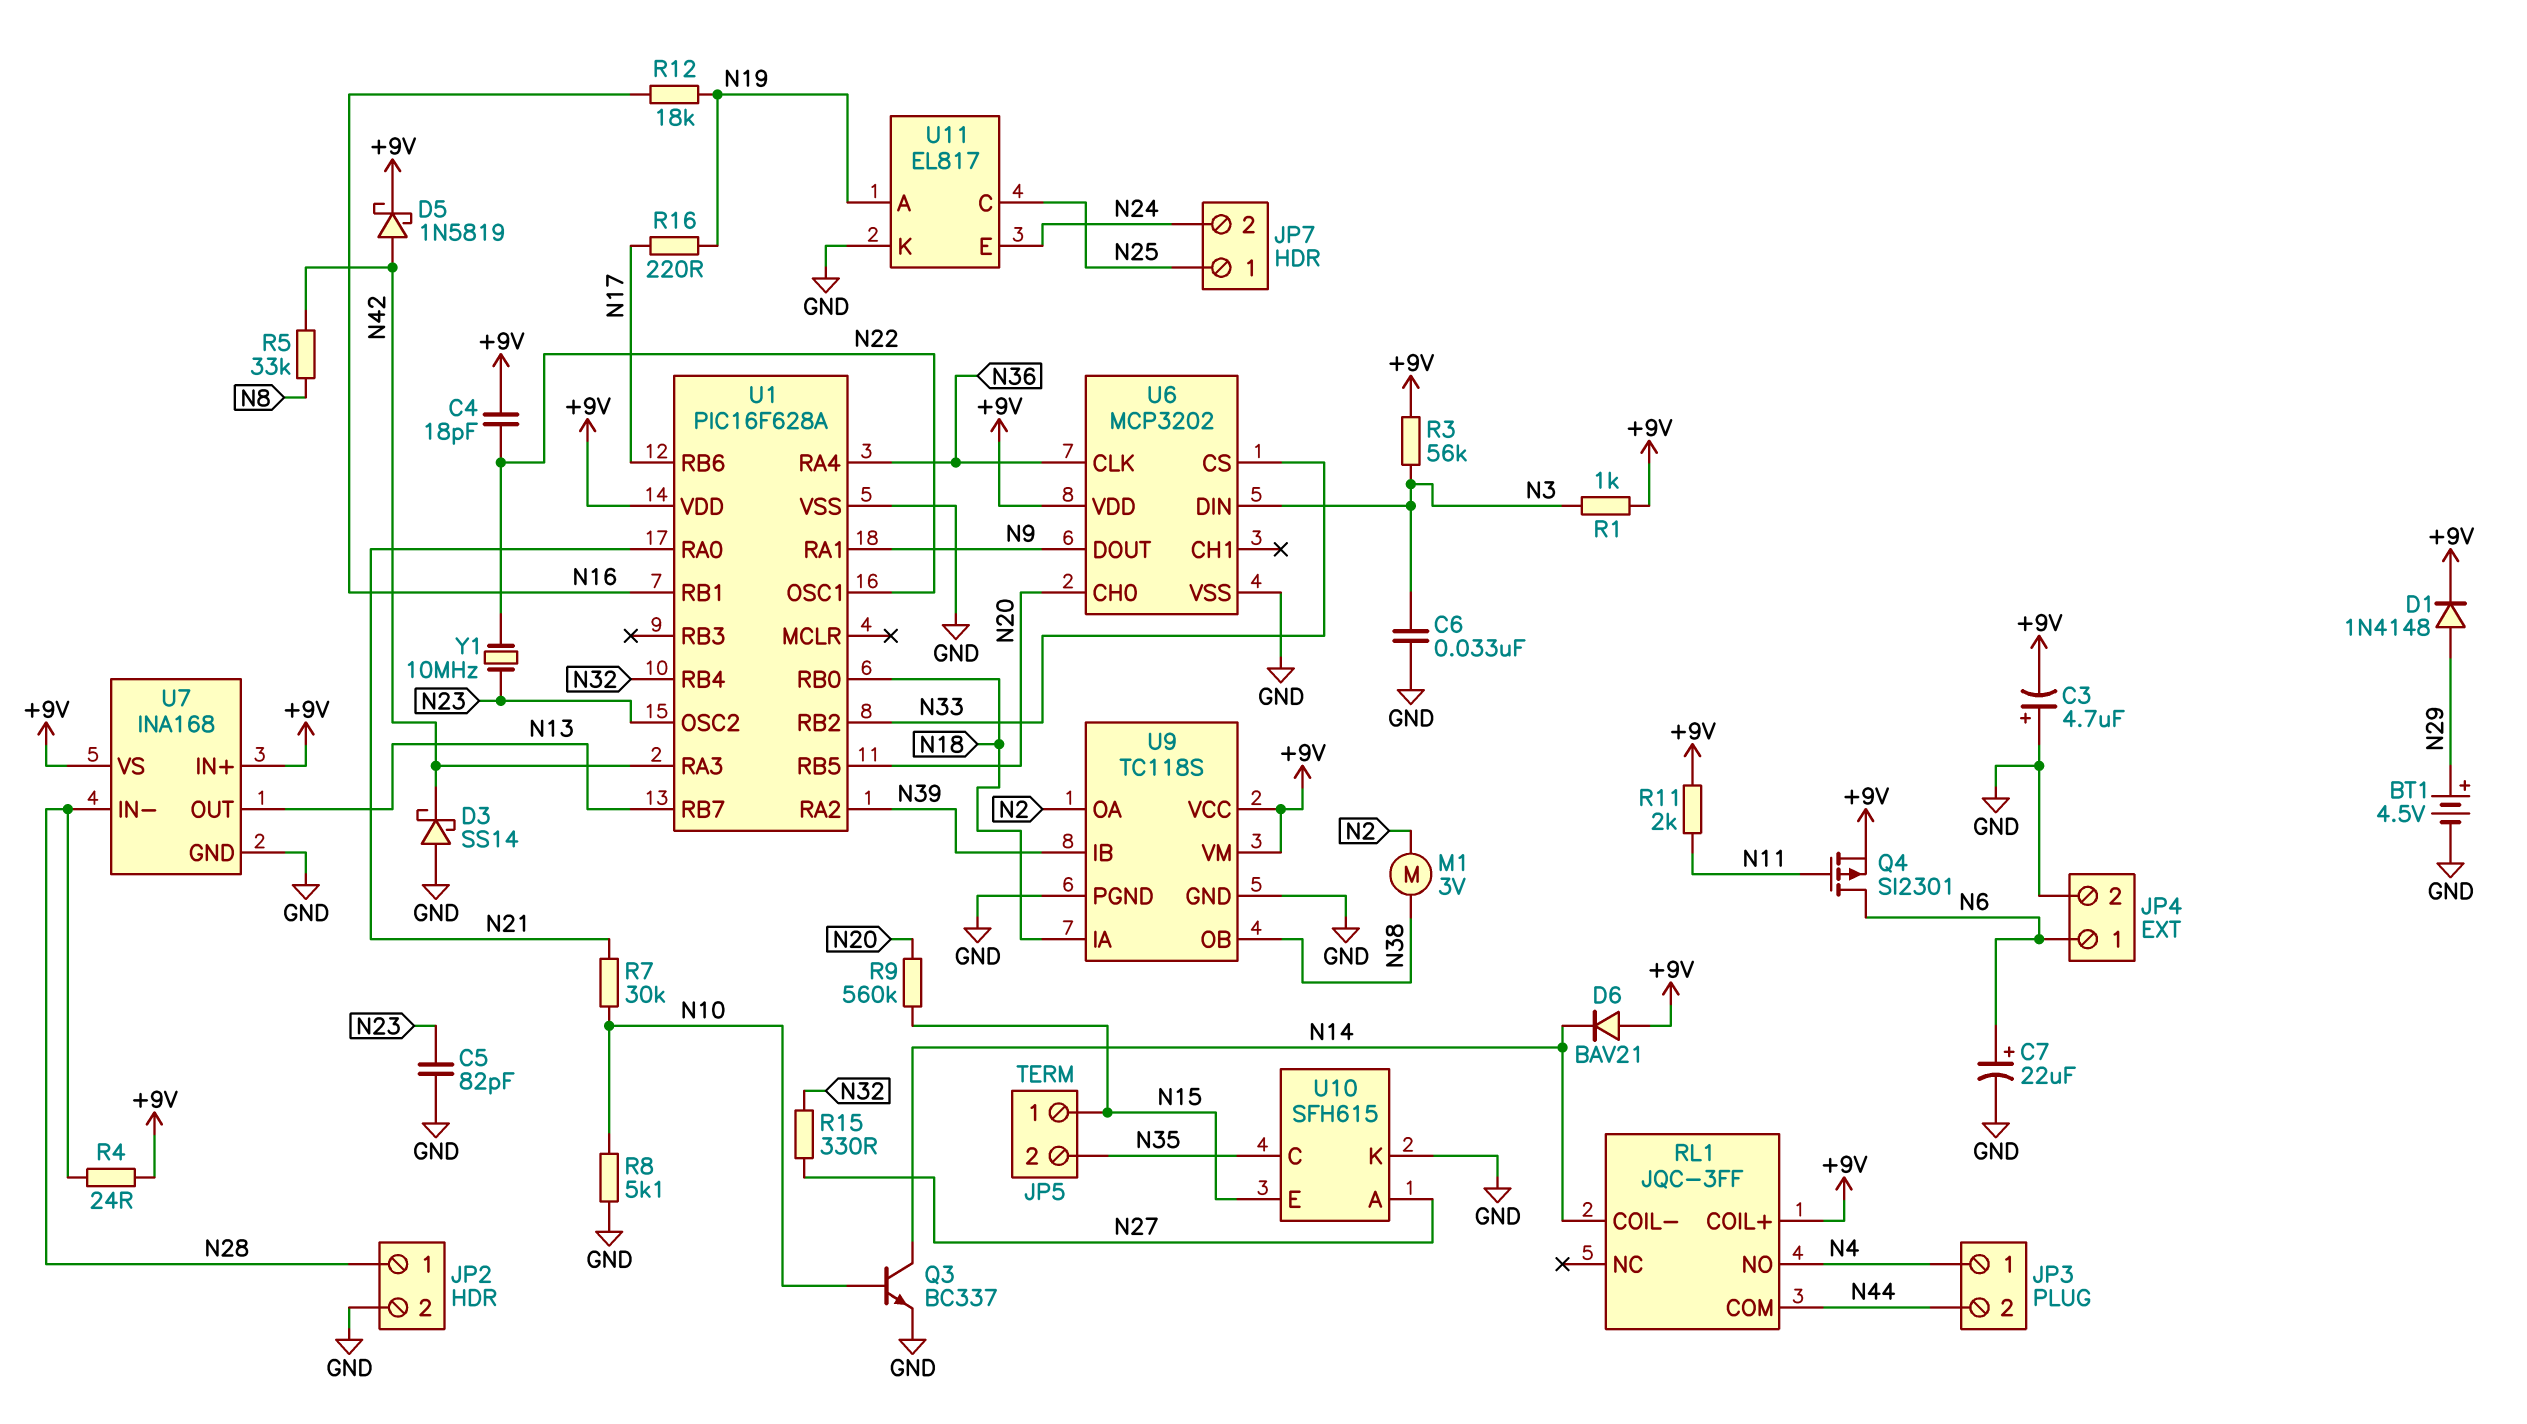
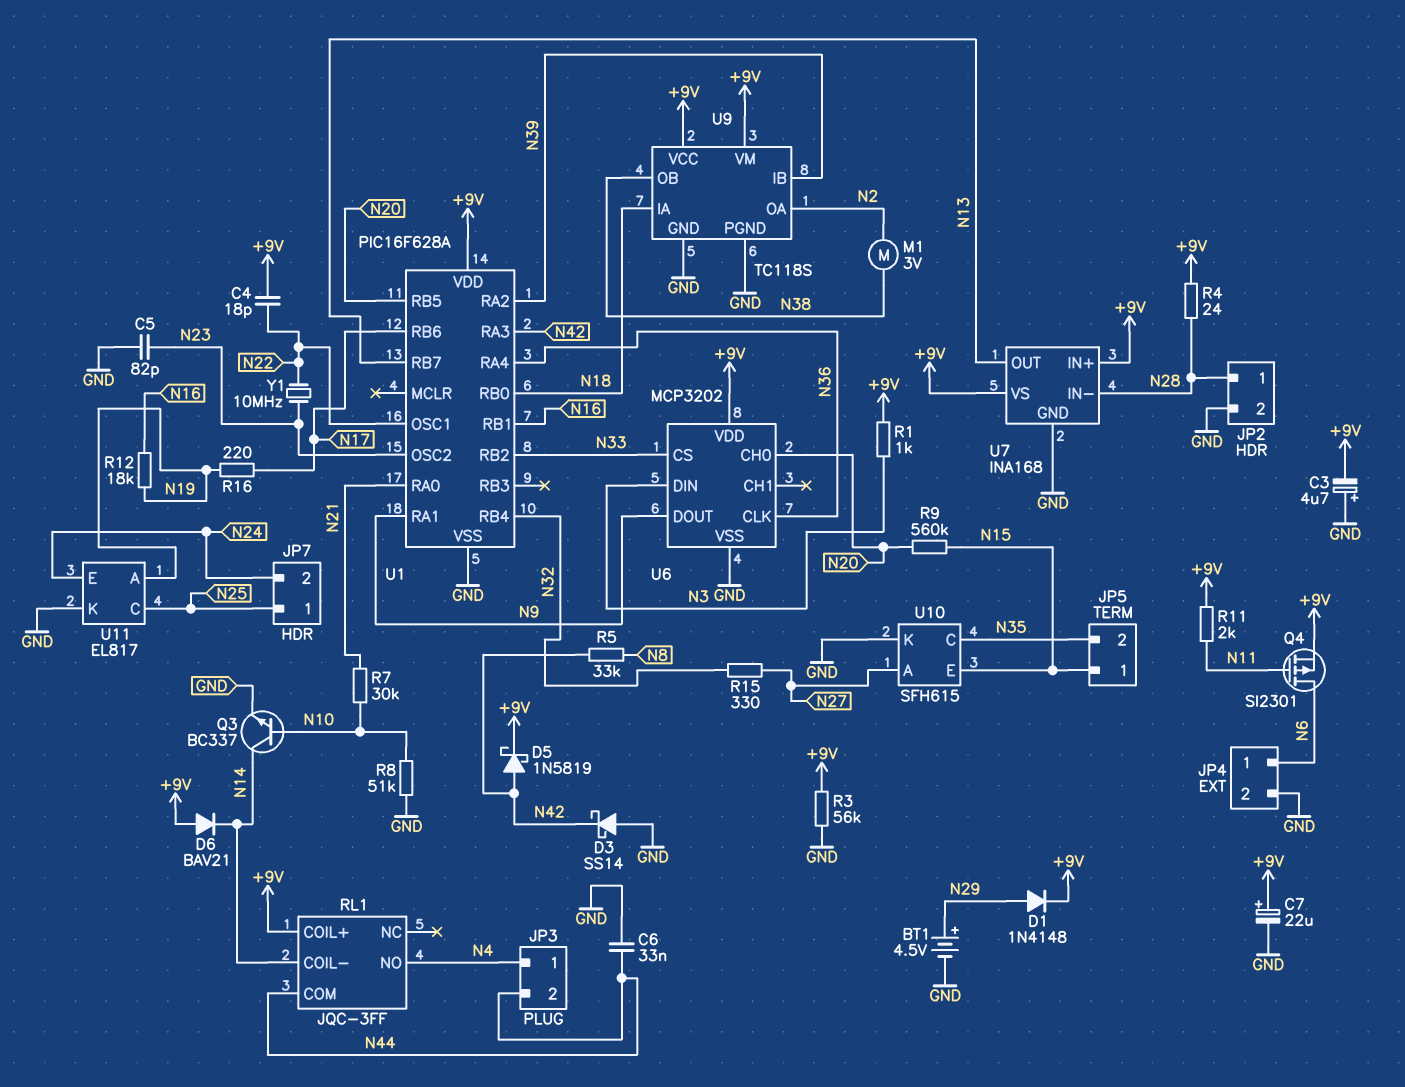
C6: 33nF (GND, N3) -> 33nF (GND, N44)
C7: 22uF (plus N6, minus GND) -> 22uF (plus +9V, minus GND)
R3: 56k (+9V, N3) -> 56k (+9V, GND)
R8: 5.1k (GND, N10) -> 51k (GND, N10)

